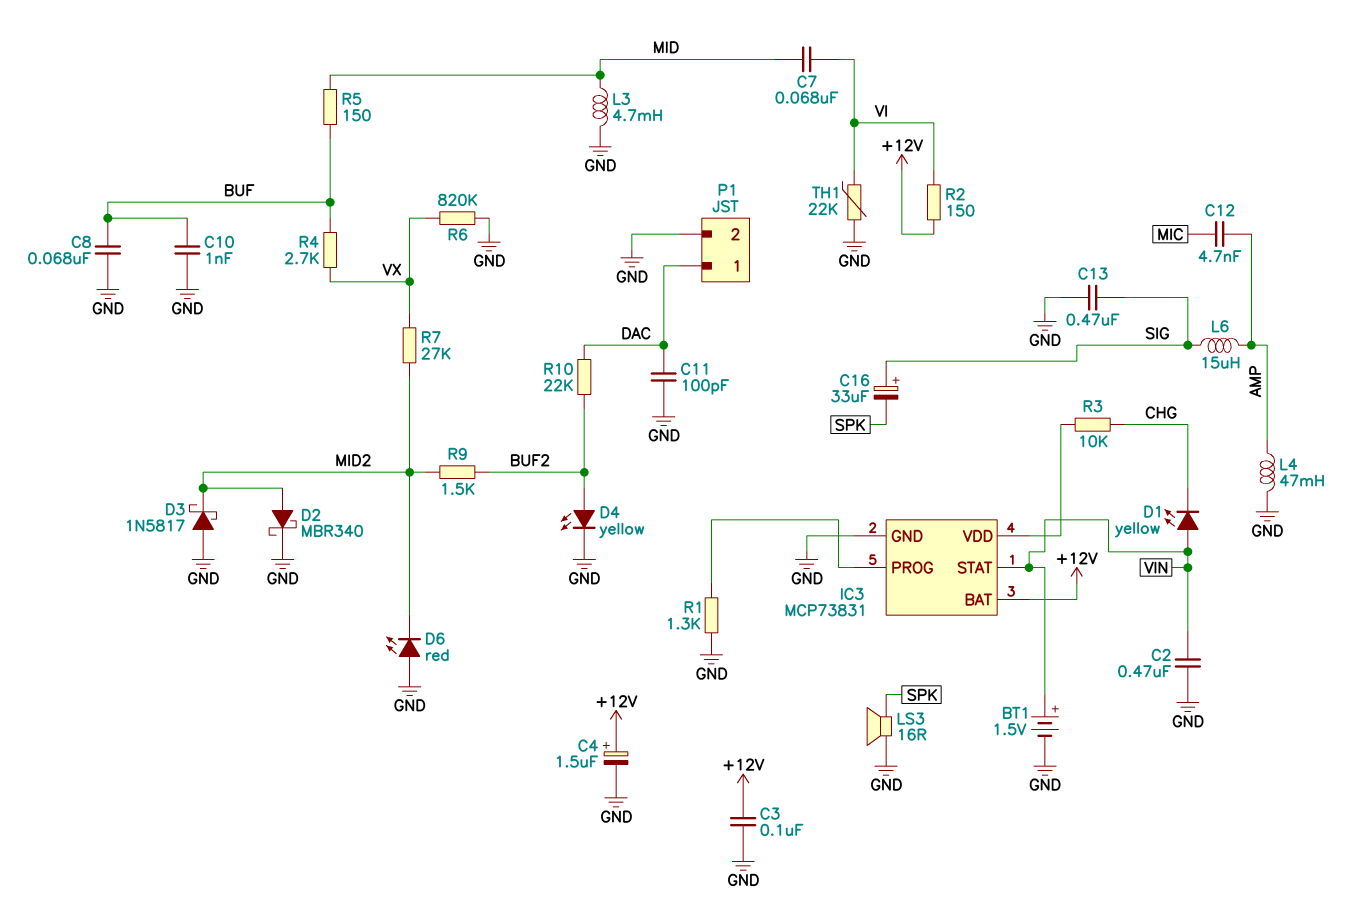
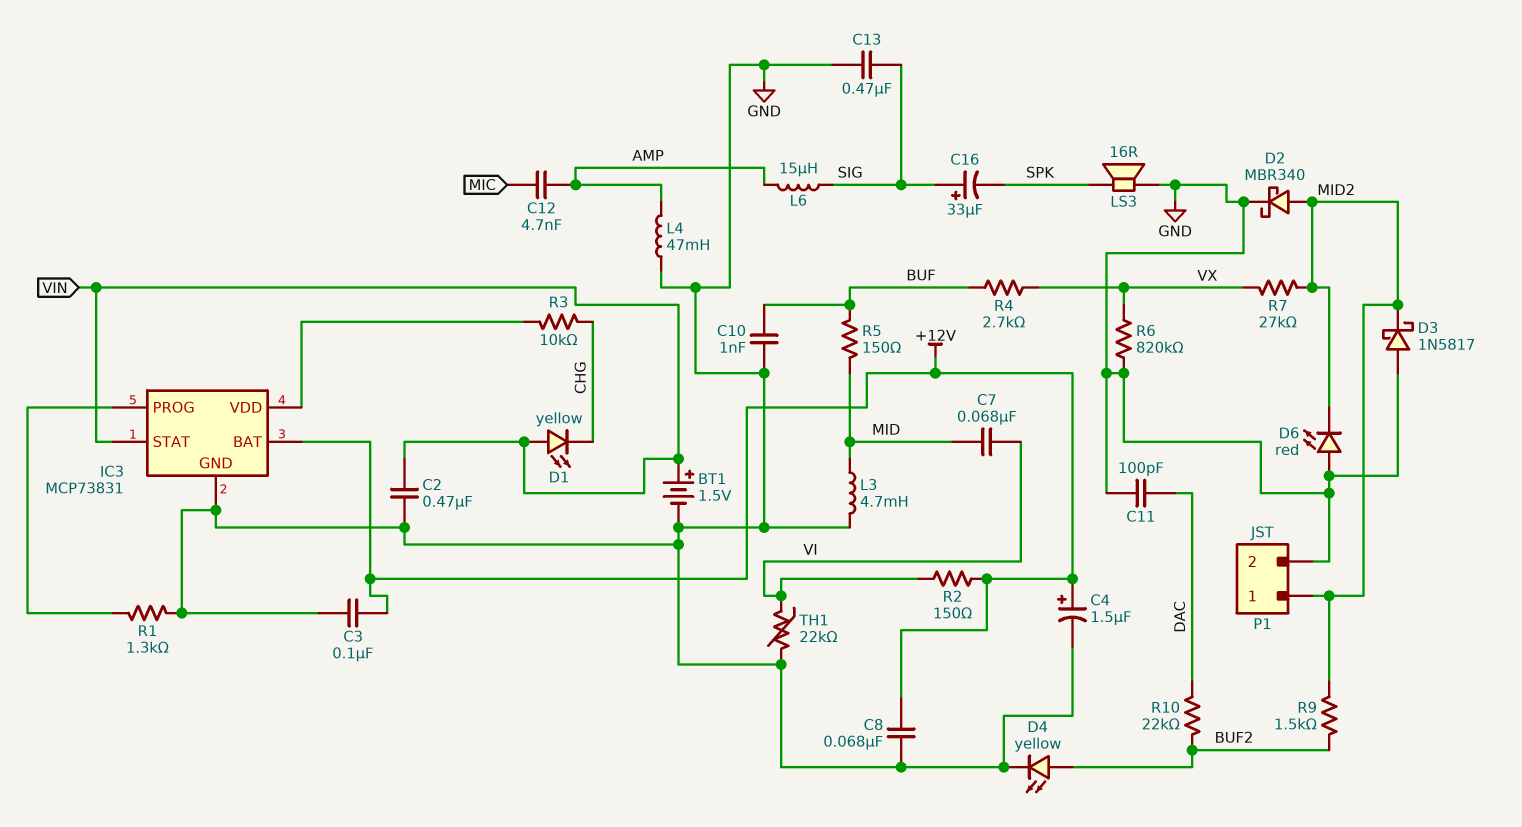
C8: 68nF (BUF, GND) -> 68nF (+12V, GND)
P1 pin 1: DAC -> MID2

